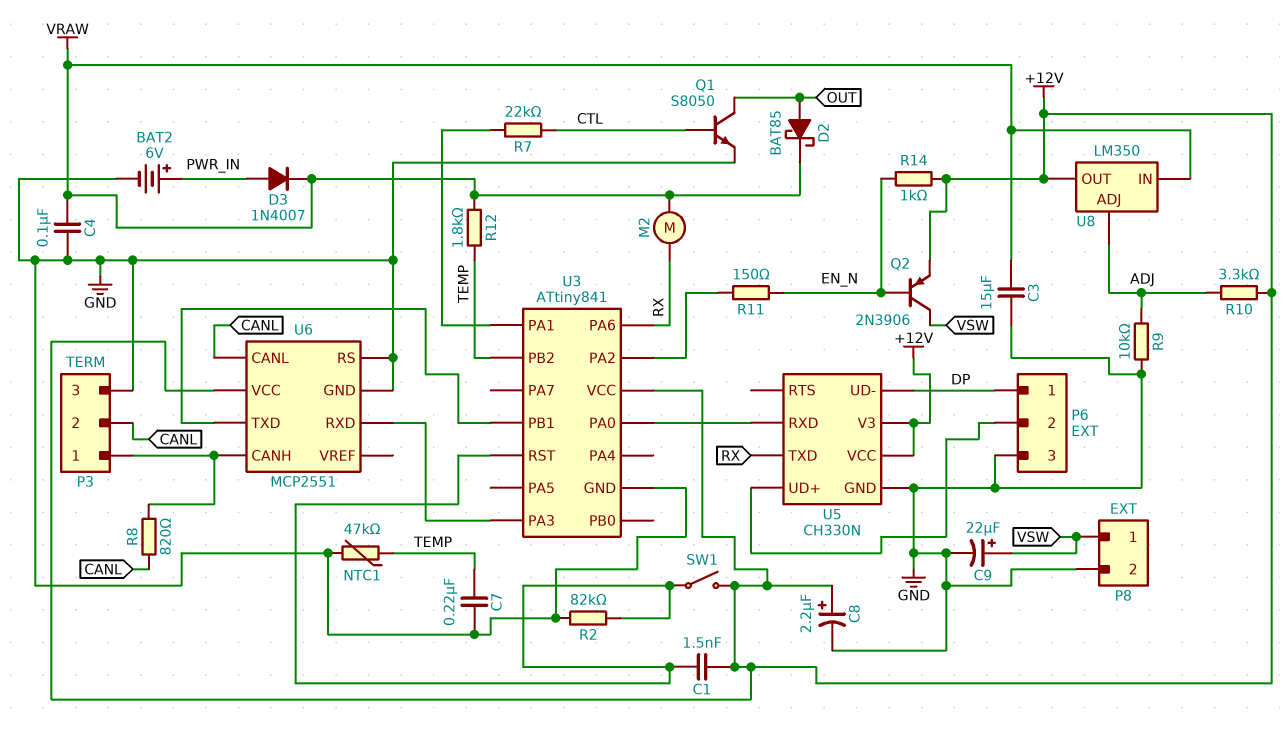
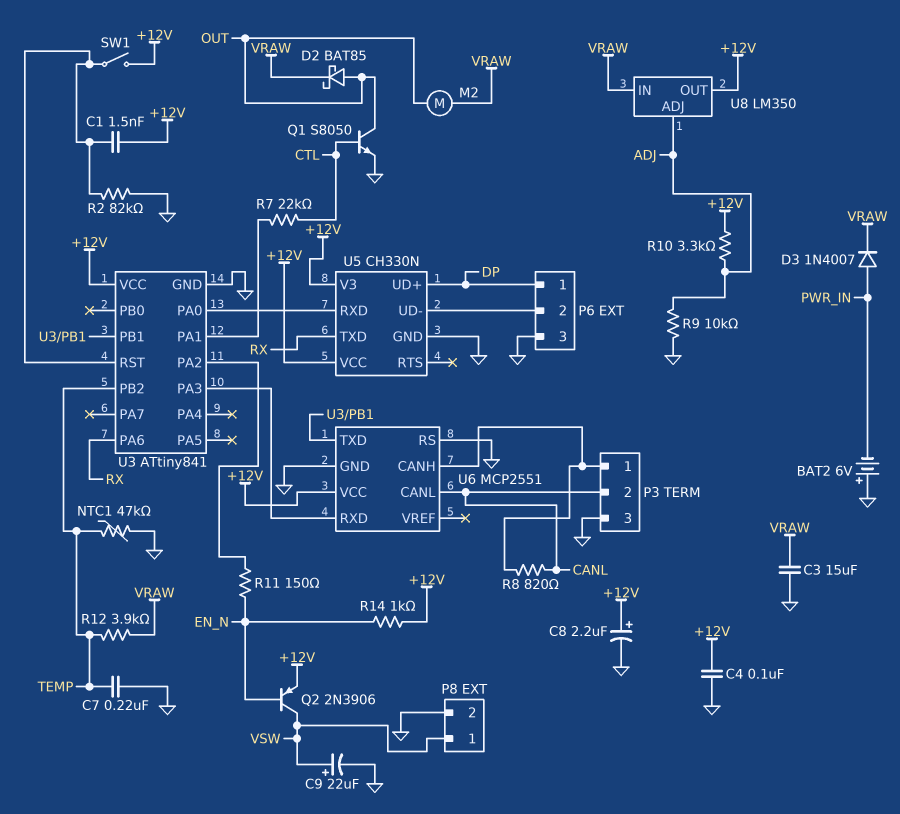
BAT2: 6V (plus PWR_IN, minus GND) -> 6V (plus GND, minus PWR_IN)
C4: 100nF (GND, VRAW) -> 100nF (+12V, GND)
M2: motor (RX, VRAW) -> motor (OUT, VRAW)
R12: 1.8k (TEMP, VRAW) -> 3.9k (TEMP, VRAW)
U5 pin UD+: P6/2 -> DP
U5 pin UD-: DP -> P6/2

